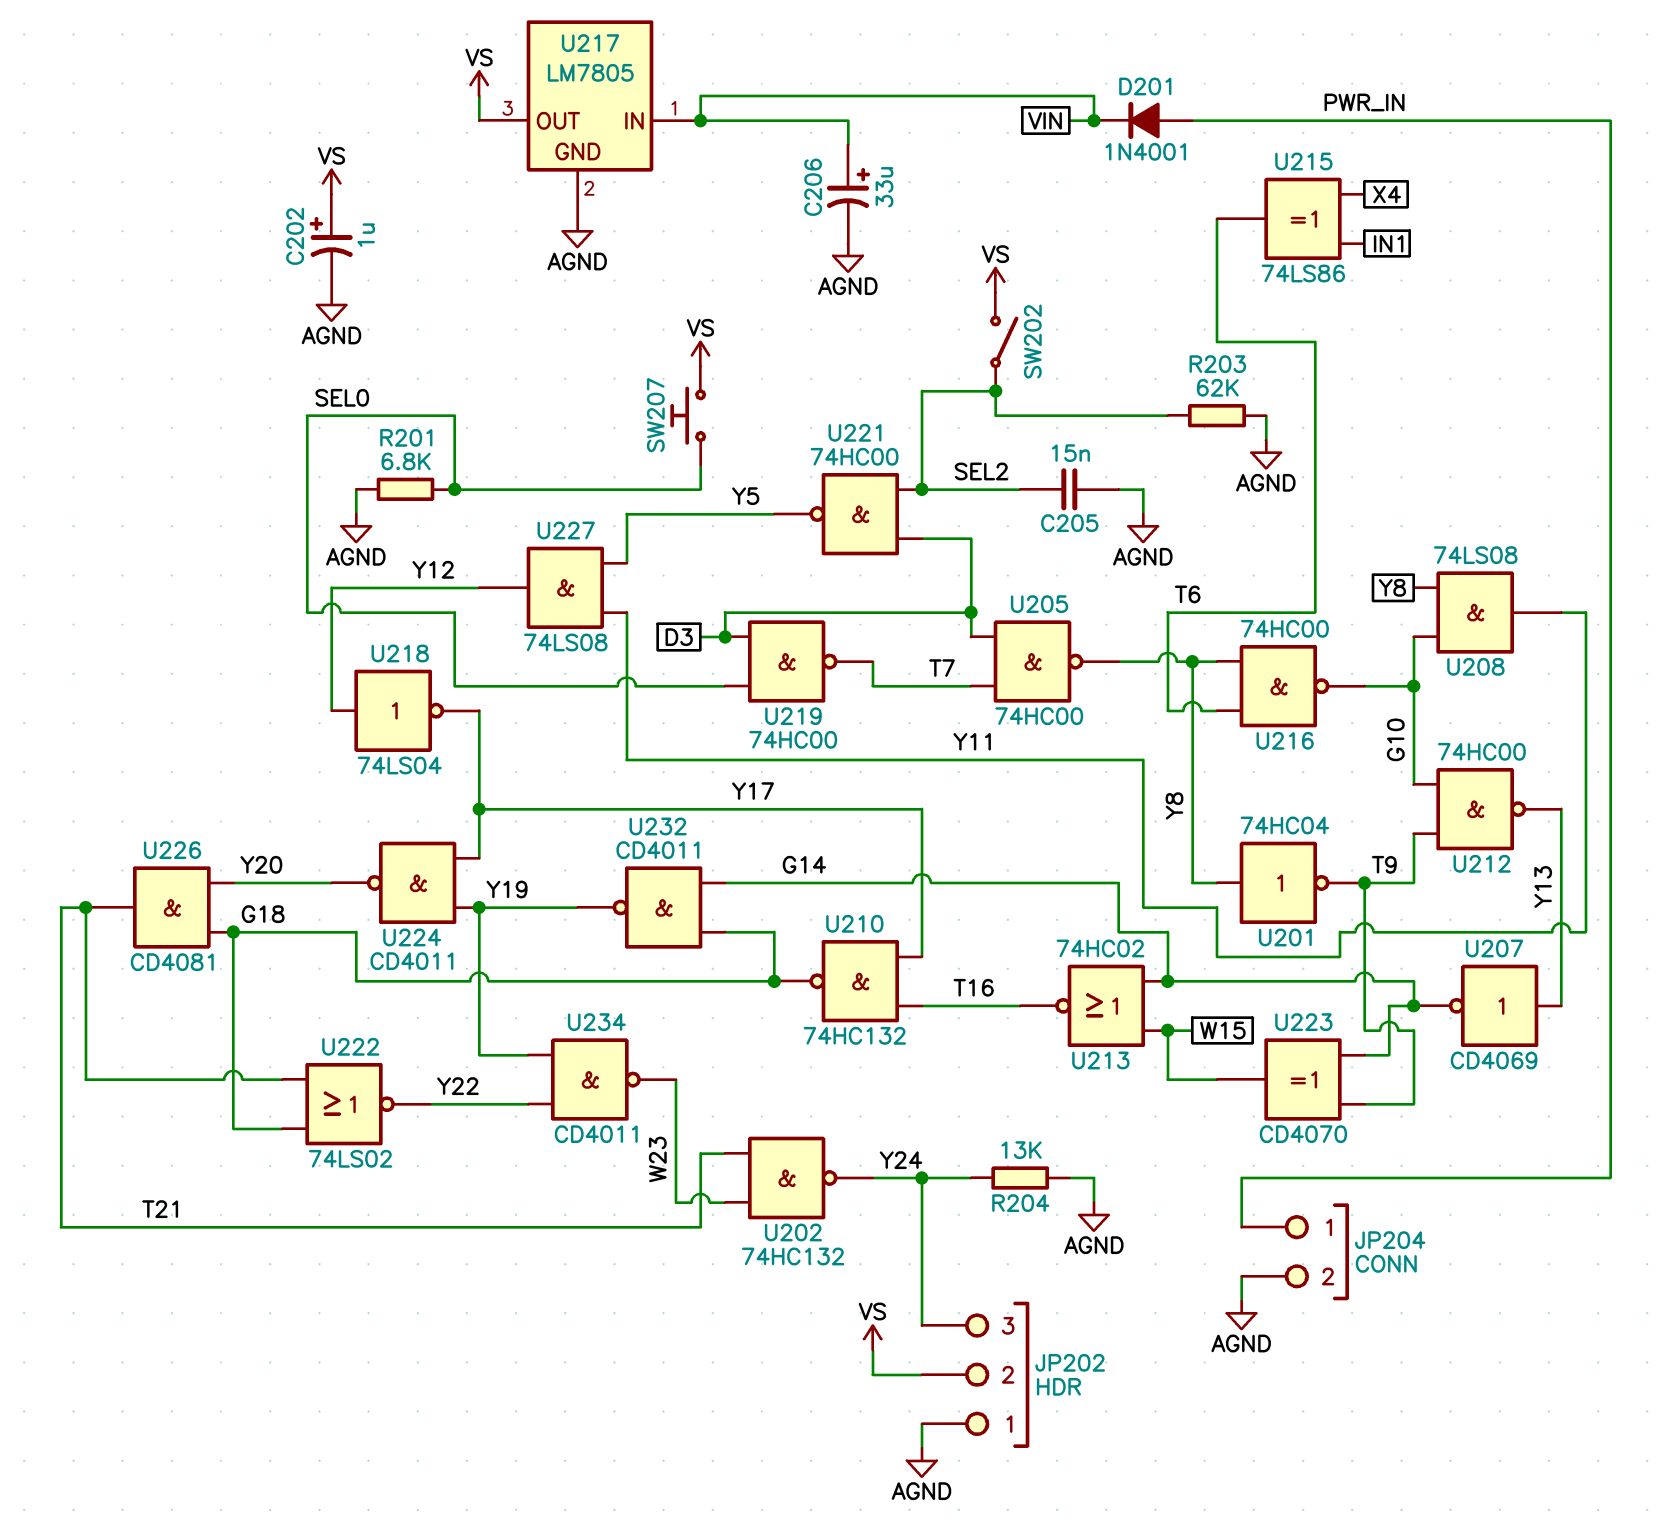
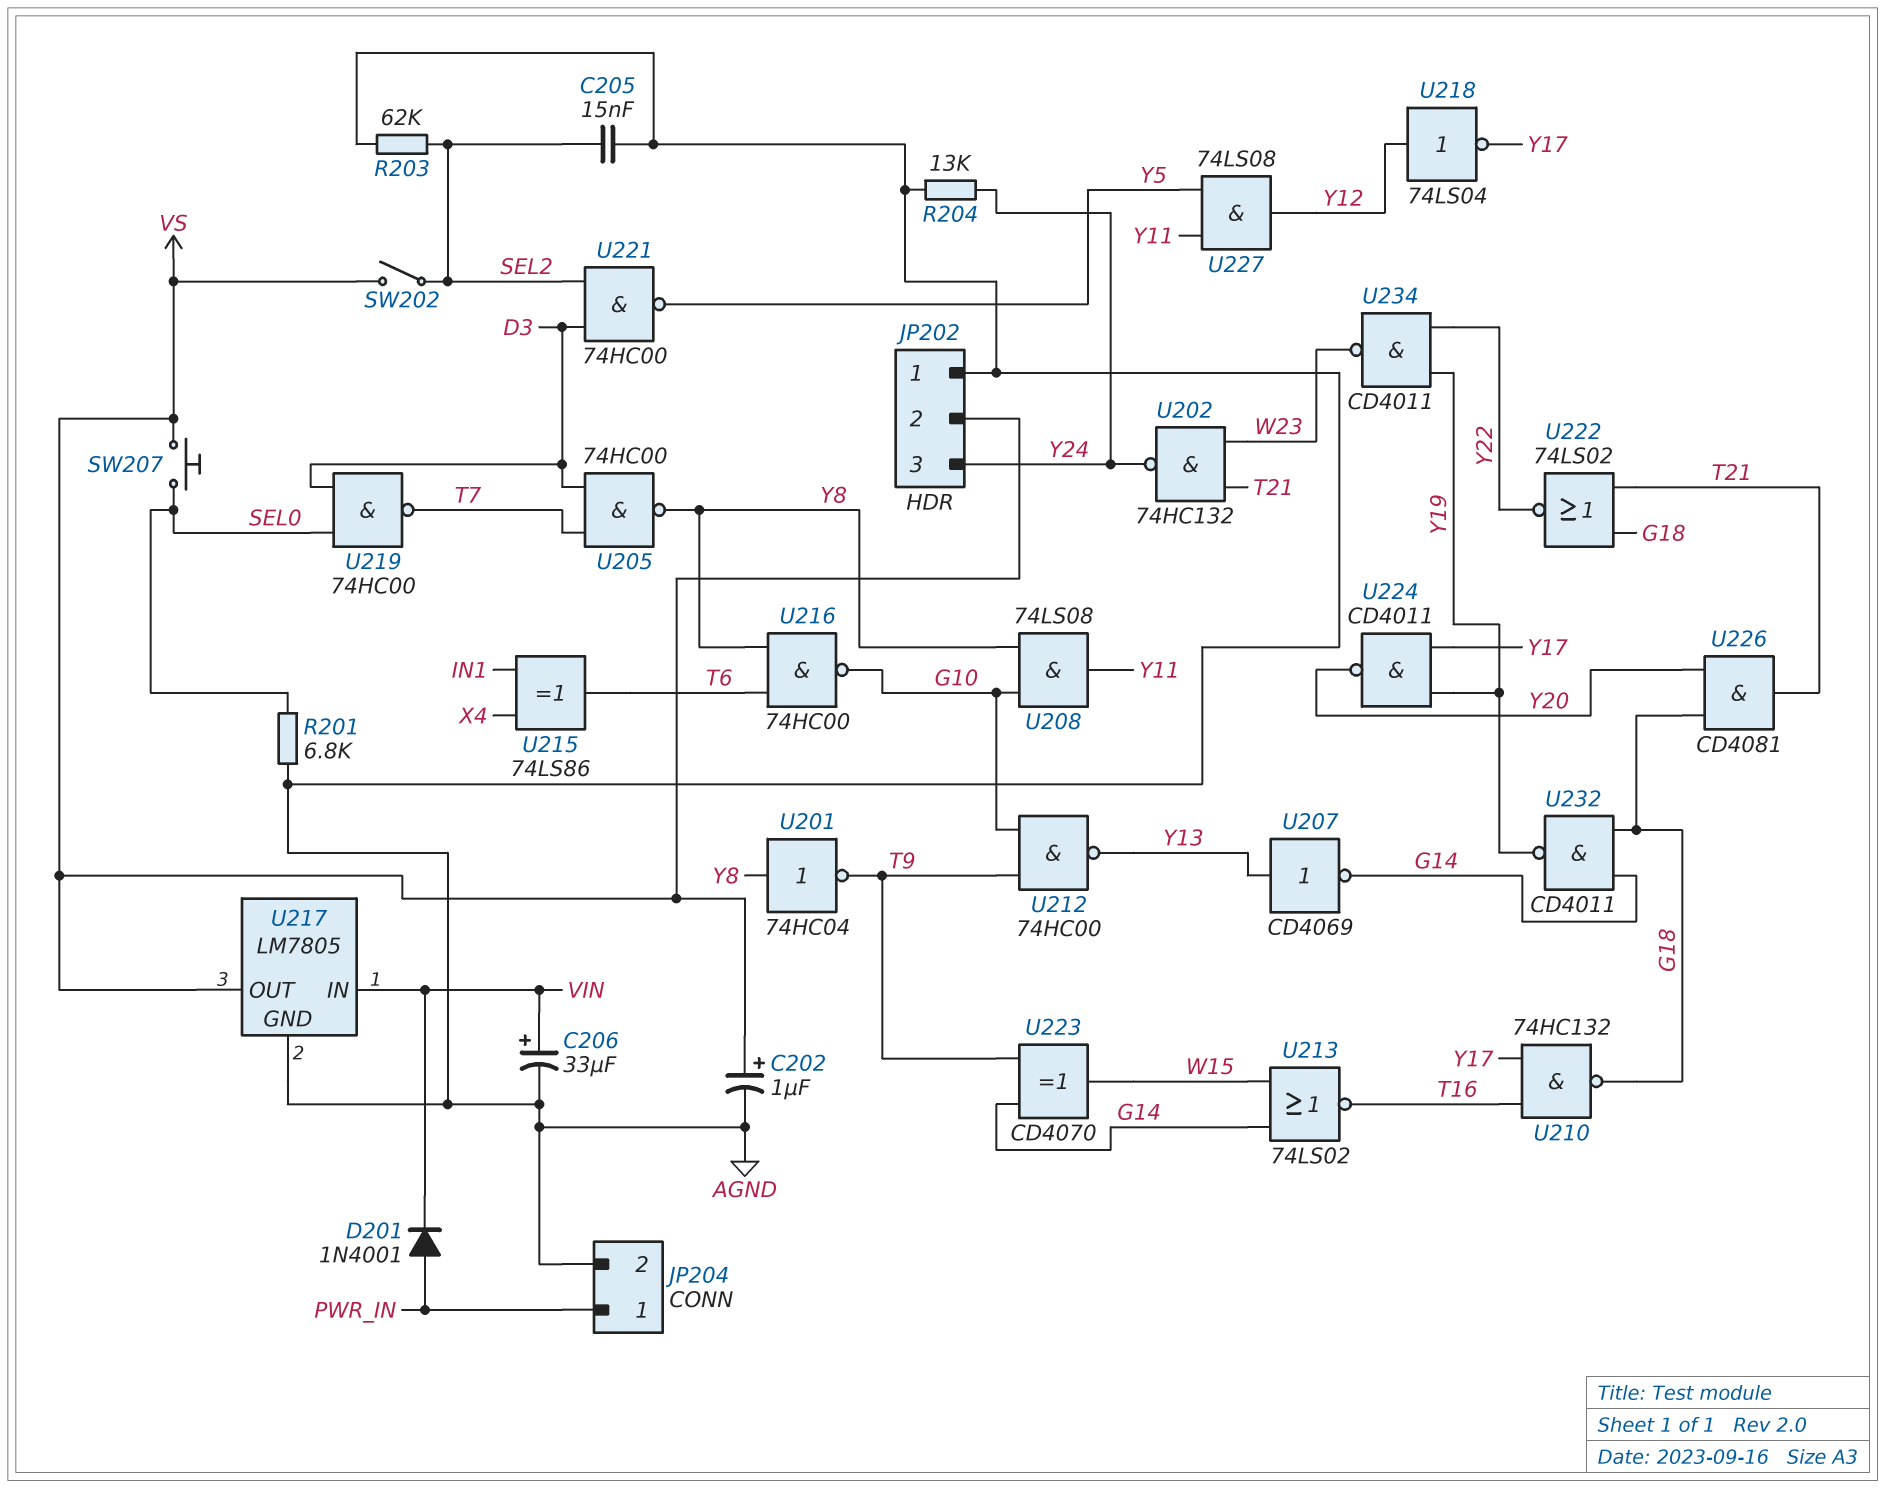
U213: NOR 74HC02 (in G14, in W15, out T16) -> NOR 74LS02 (in G14, in W15, out T16)

